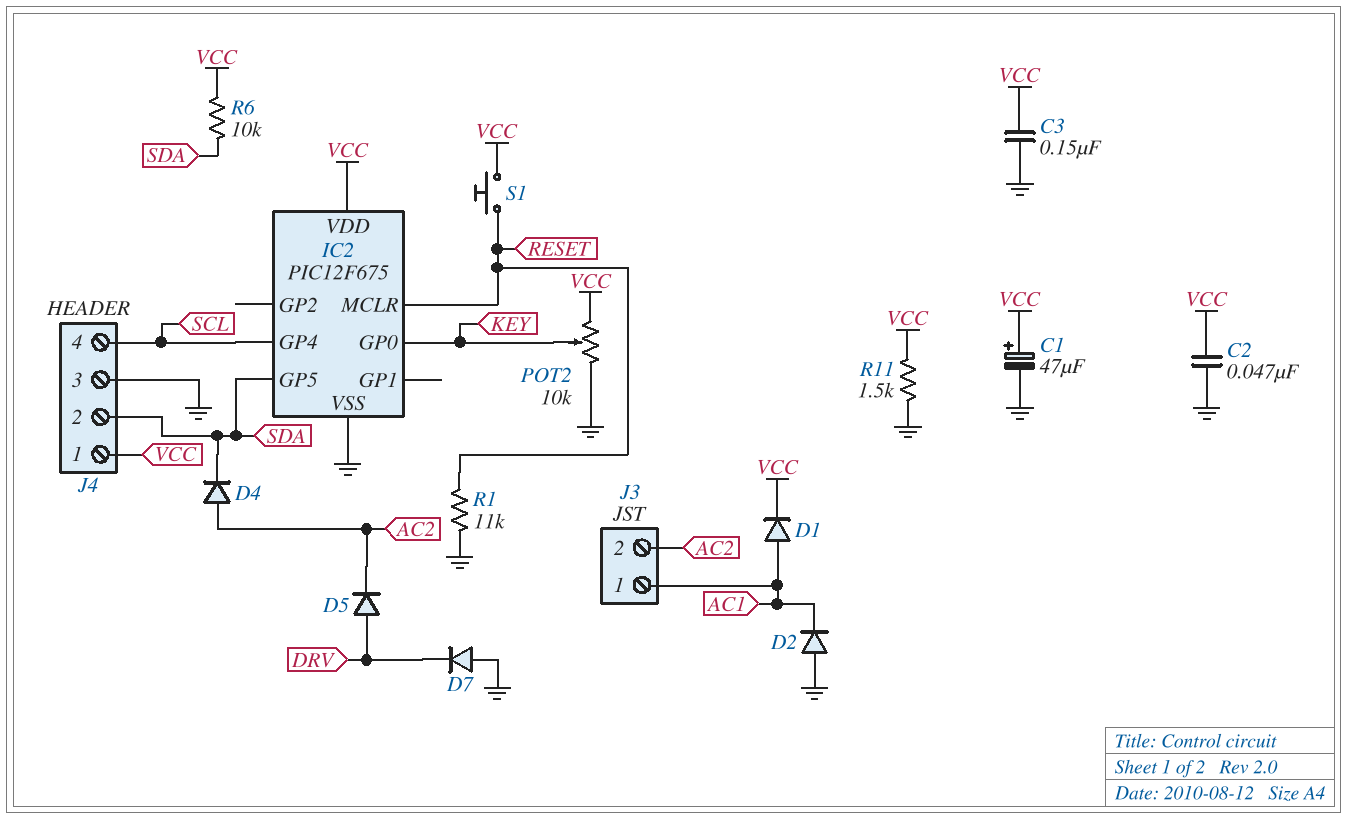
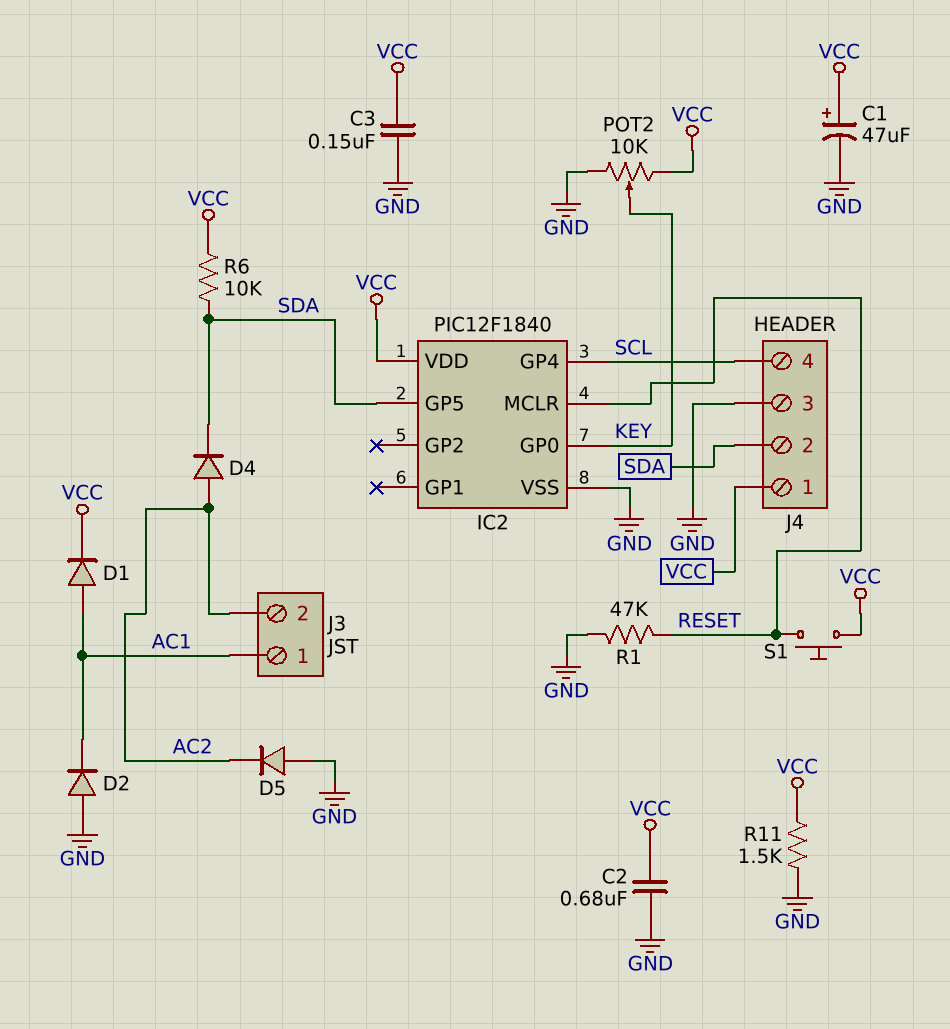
C2: 47nF (GND, VCC) -> 680nF (GND, VCC)
D5: diode (A DRV, K AC2) -> diode (A GND, K AC2)
D7: diode (A GND, K DRV) -> none
IC2: PIC12F675 -> PIC12F1840
R1: 11k (GND, RESET) -> 47k (GND, RESET)

